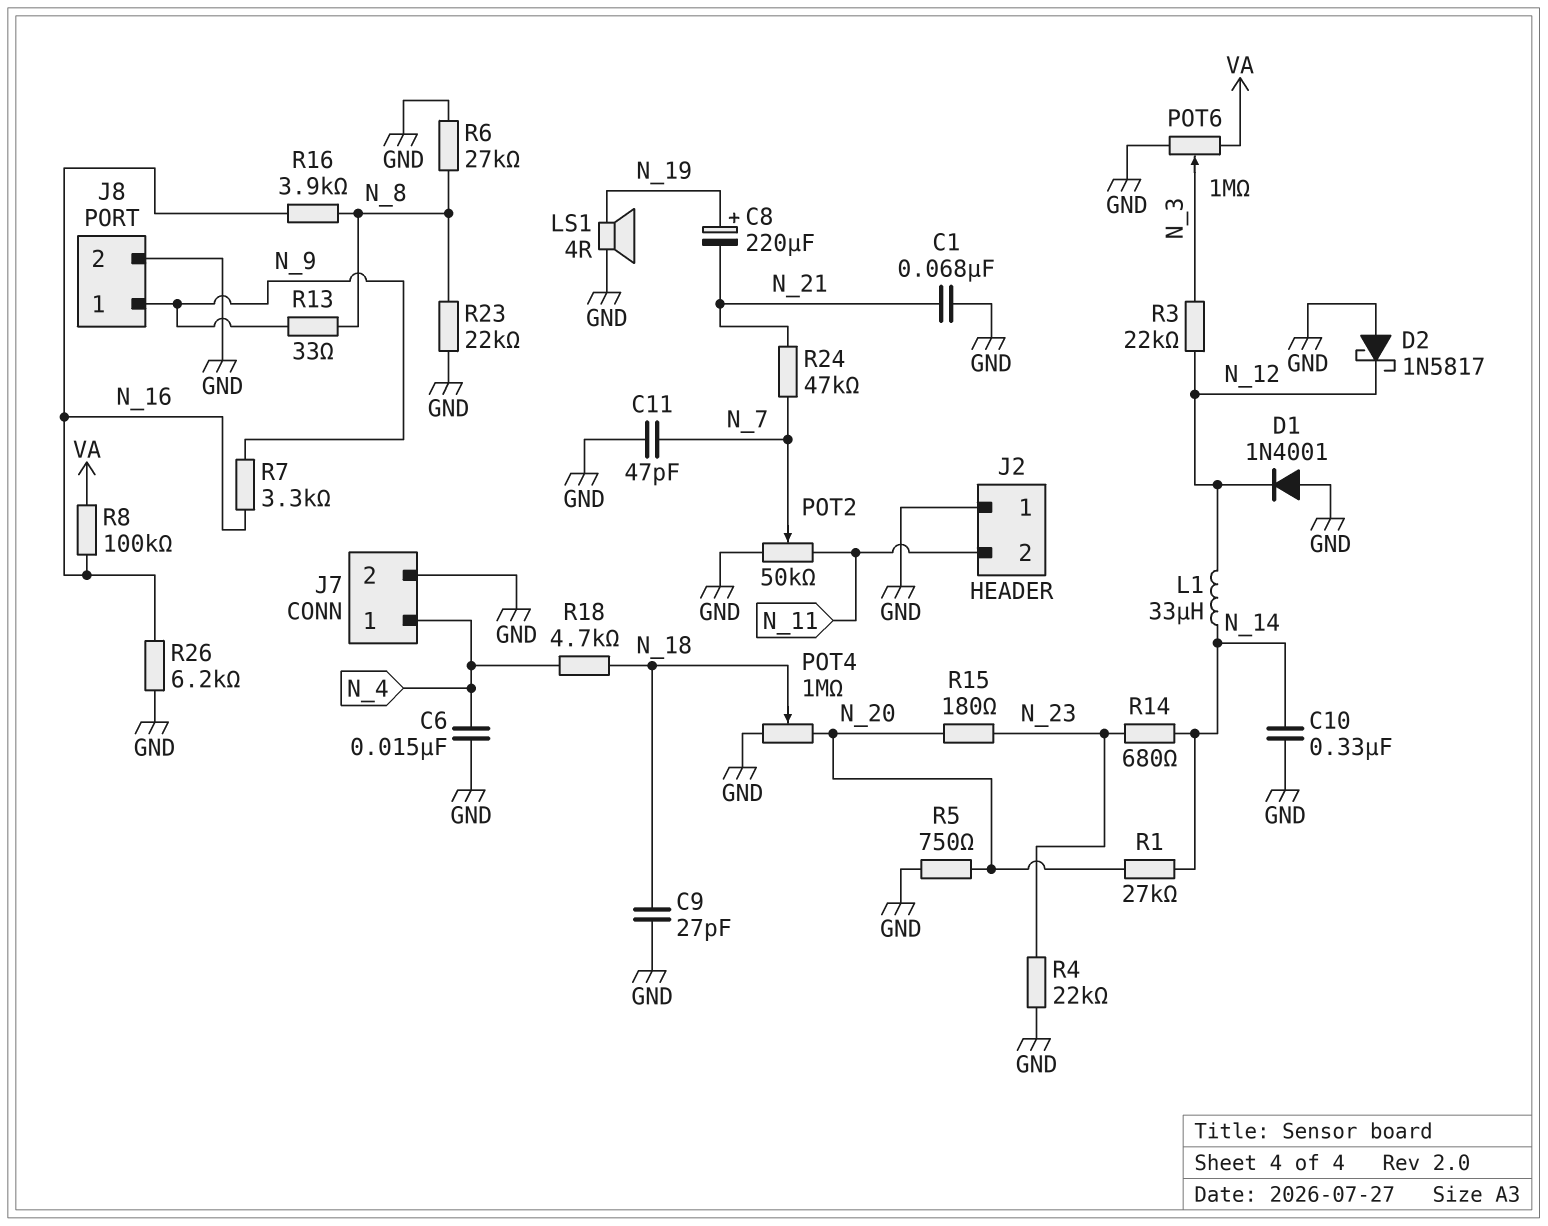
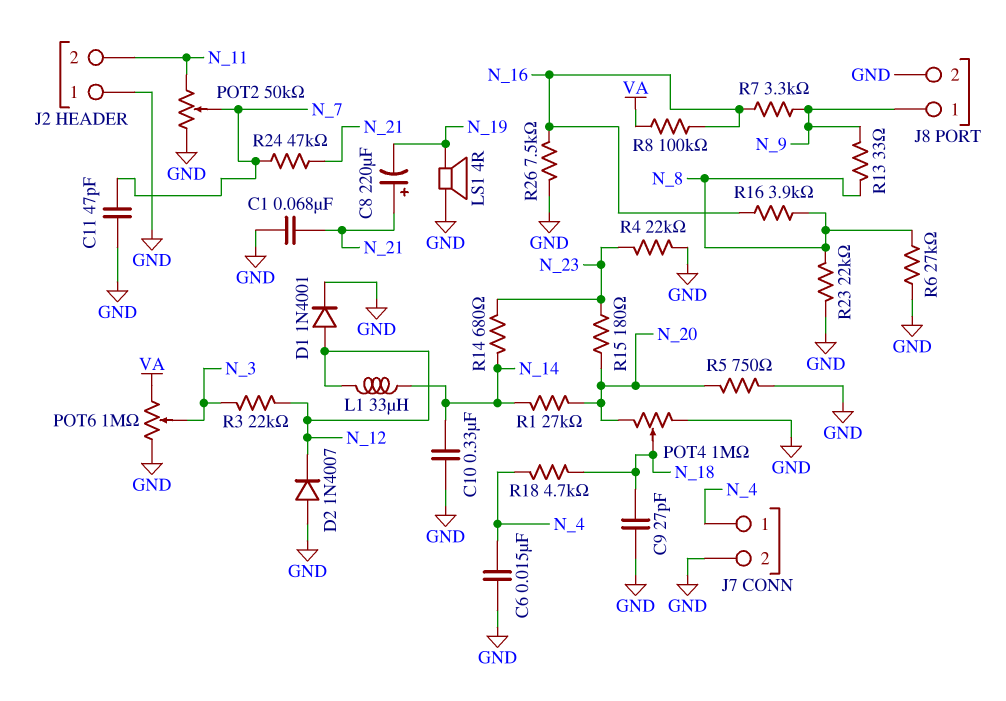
C8: 220uF (plus N_19, minus N_21) -> 220uF (plus N_21, minus N_19)
D1: diode 1N4001 (A GND, K N_12) -> diode 1N4001 (A N_12, K GND)
D2: schottky 1N5817 (A GND, K N_12) -> diode 1N4007 (A GND, K N_12)
R26: 6.2k (GND, N_16) -> 7.5k (GND, N_16)

